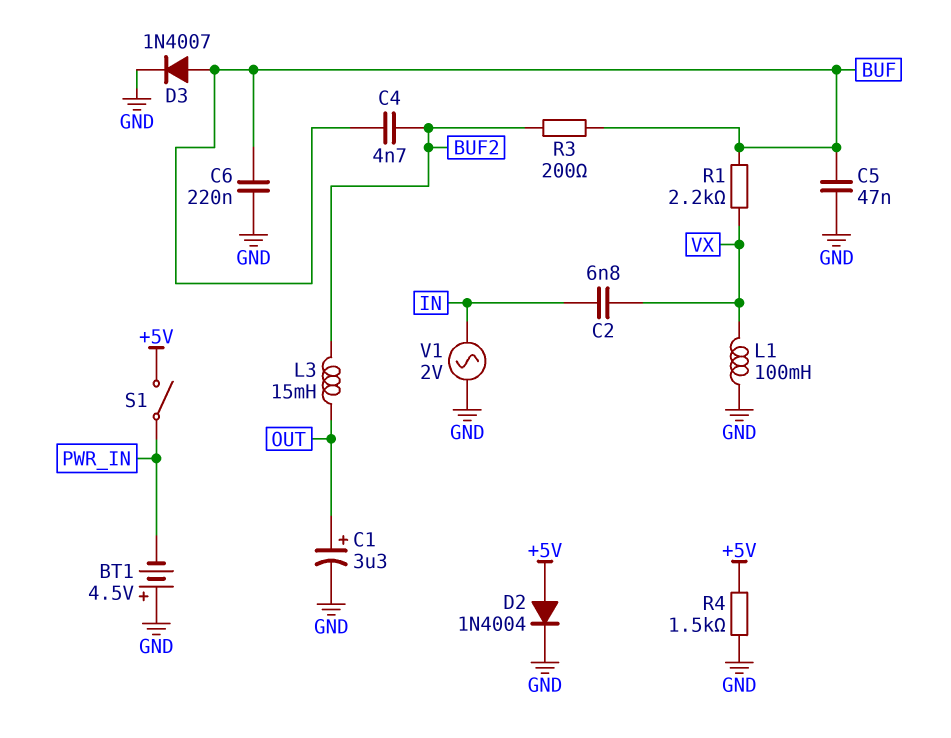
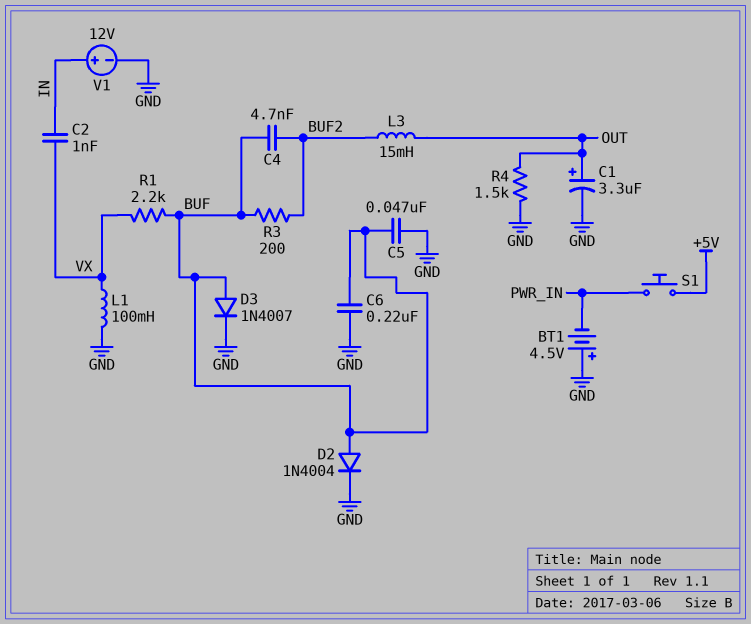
C2: 6.8nF (IN, VX) -> 1nF (IN, VX)
D2: diode 1N4004 (A +5V, K GND) -> diode 1N4004 (A BUF, K GND)
R4: 1.5k (+5V, GND) -> 1.5k (GND, OUT)
S1: switch (+5V, PWR_IN) -> button (+5V, PWR_IN)
V1: AC 2V (GND, IN) -> 12V (plus IN, minus GND)

